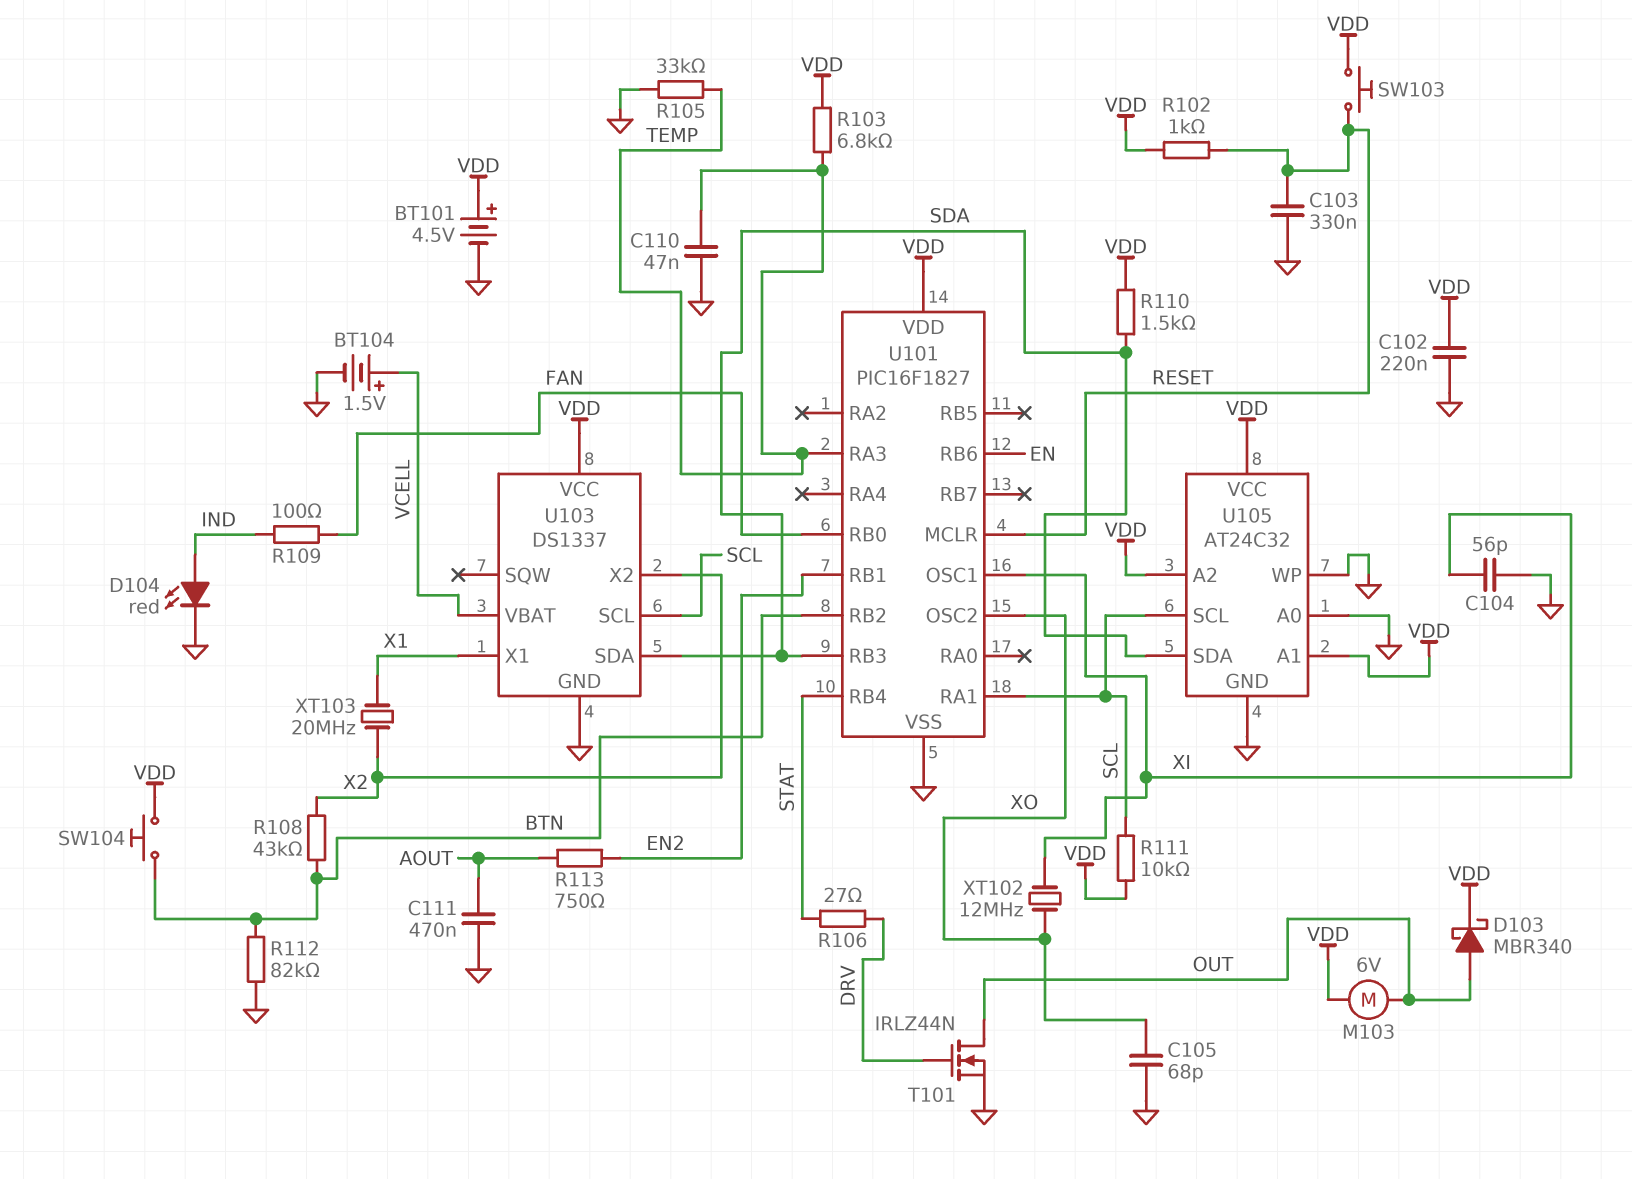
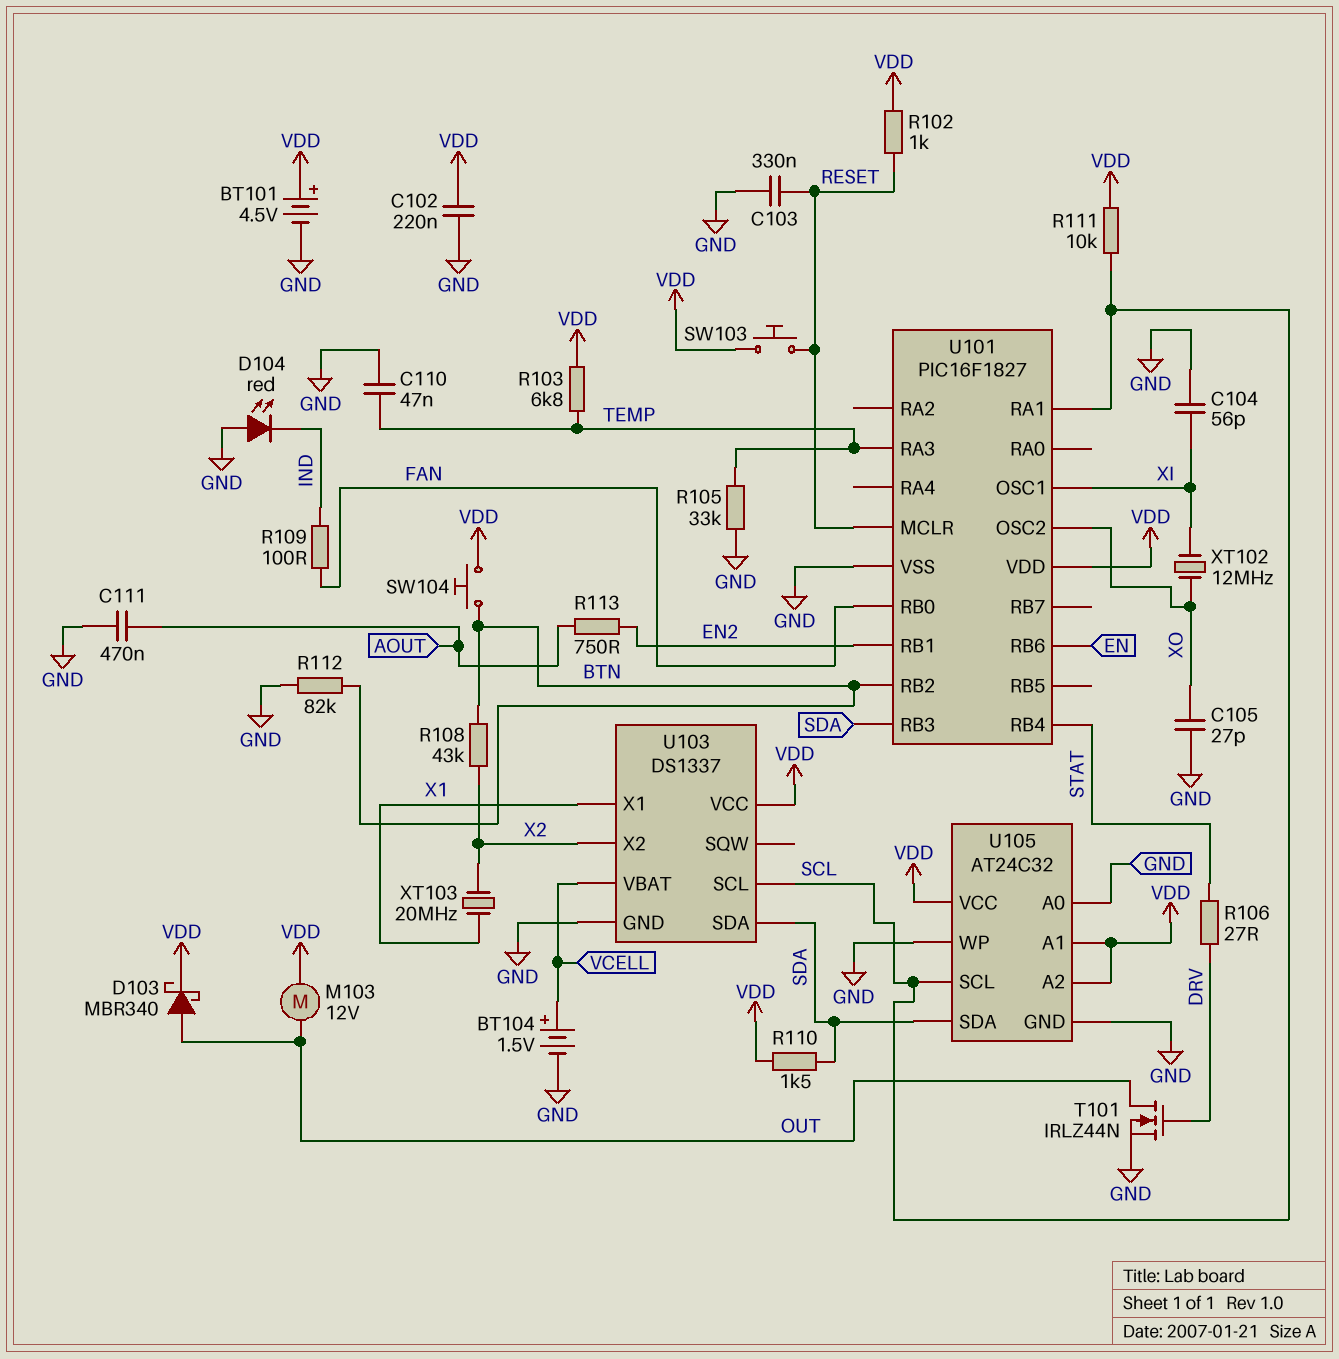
C105: 68pF (GND, XO) -> 27pF (GND, XO)
D104: LED red (A IND, K GND) -> LED red (A GND, K IND)
M103: motor 6V (OUT, VDD) -> motor 12V (OUT, VDD)

